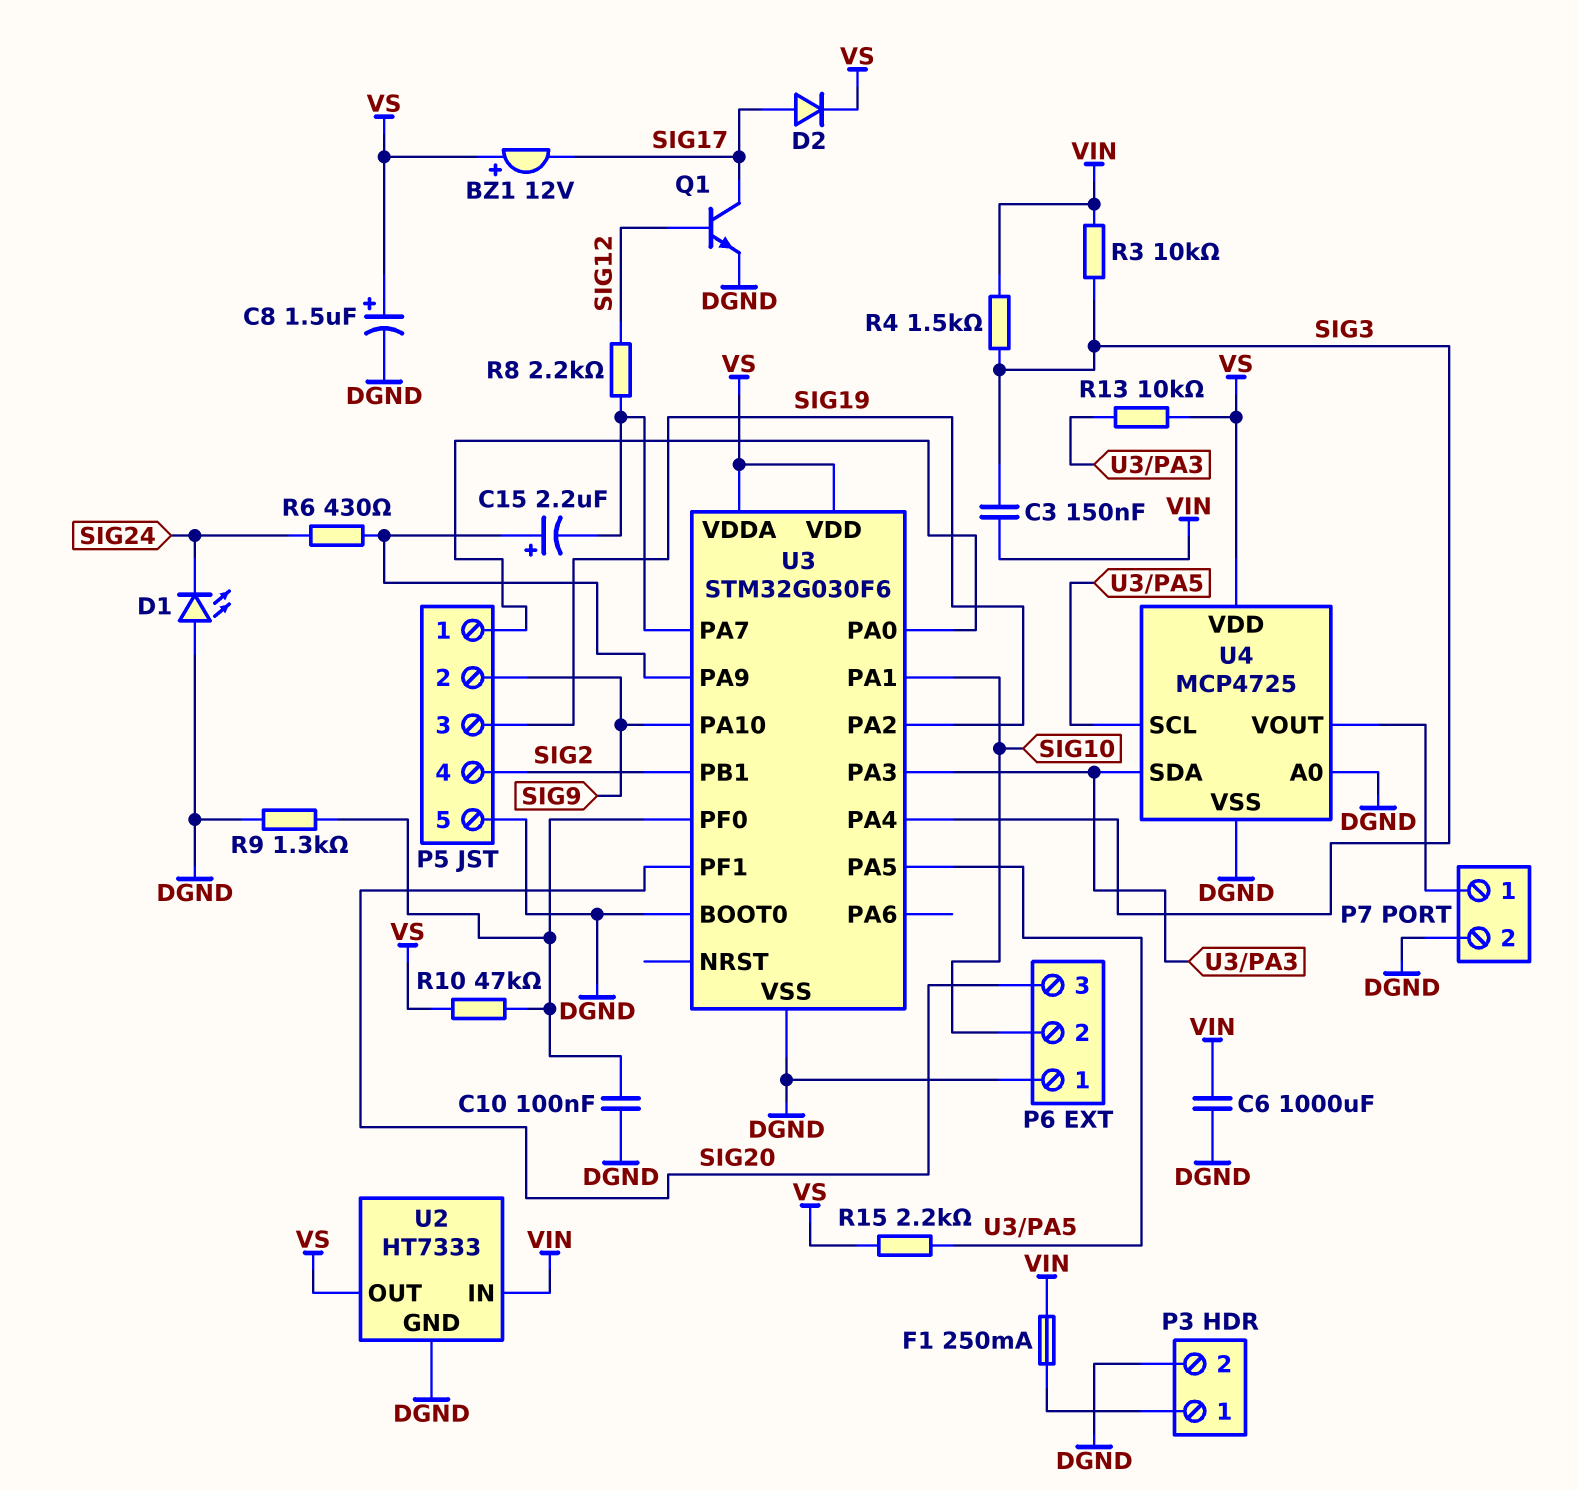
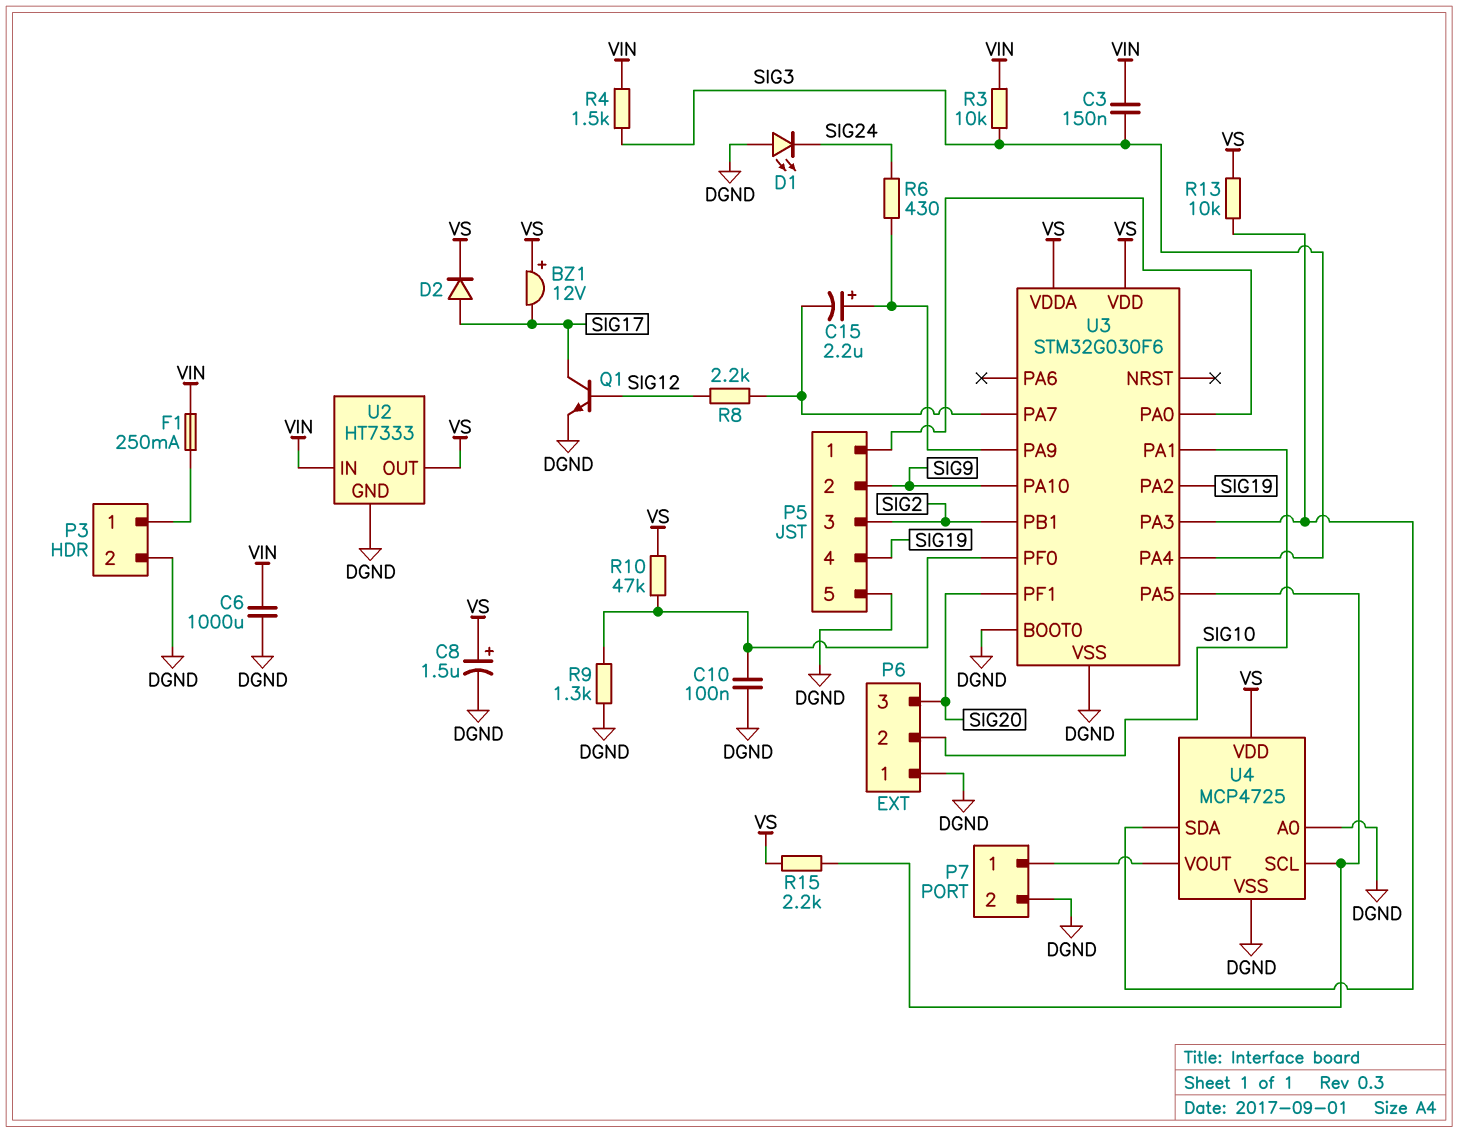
P5 pin 3: SIG19 -> SIG2
P5 pin 4: SIG2 -> SIG19

